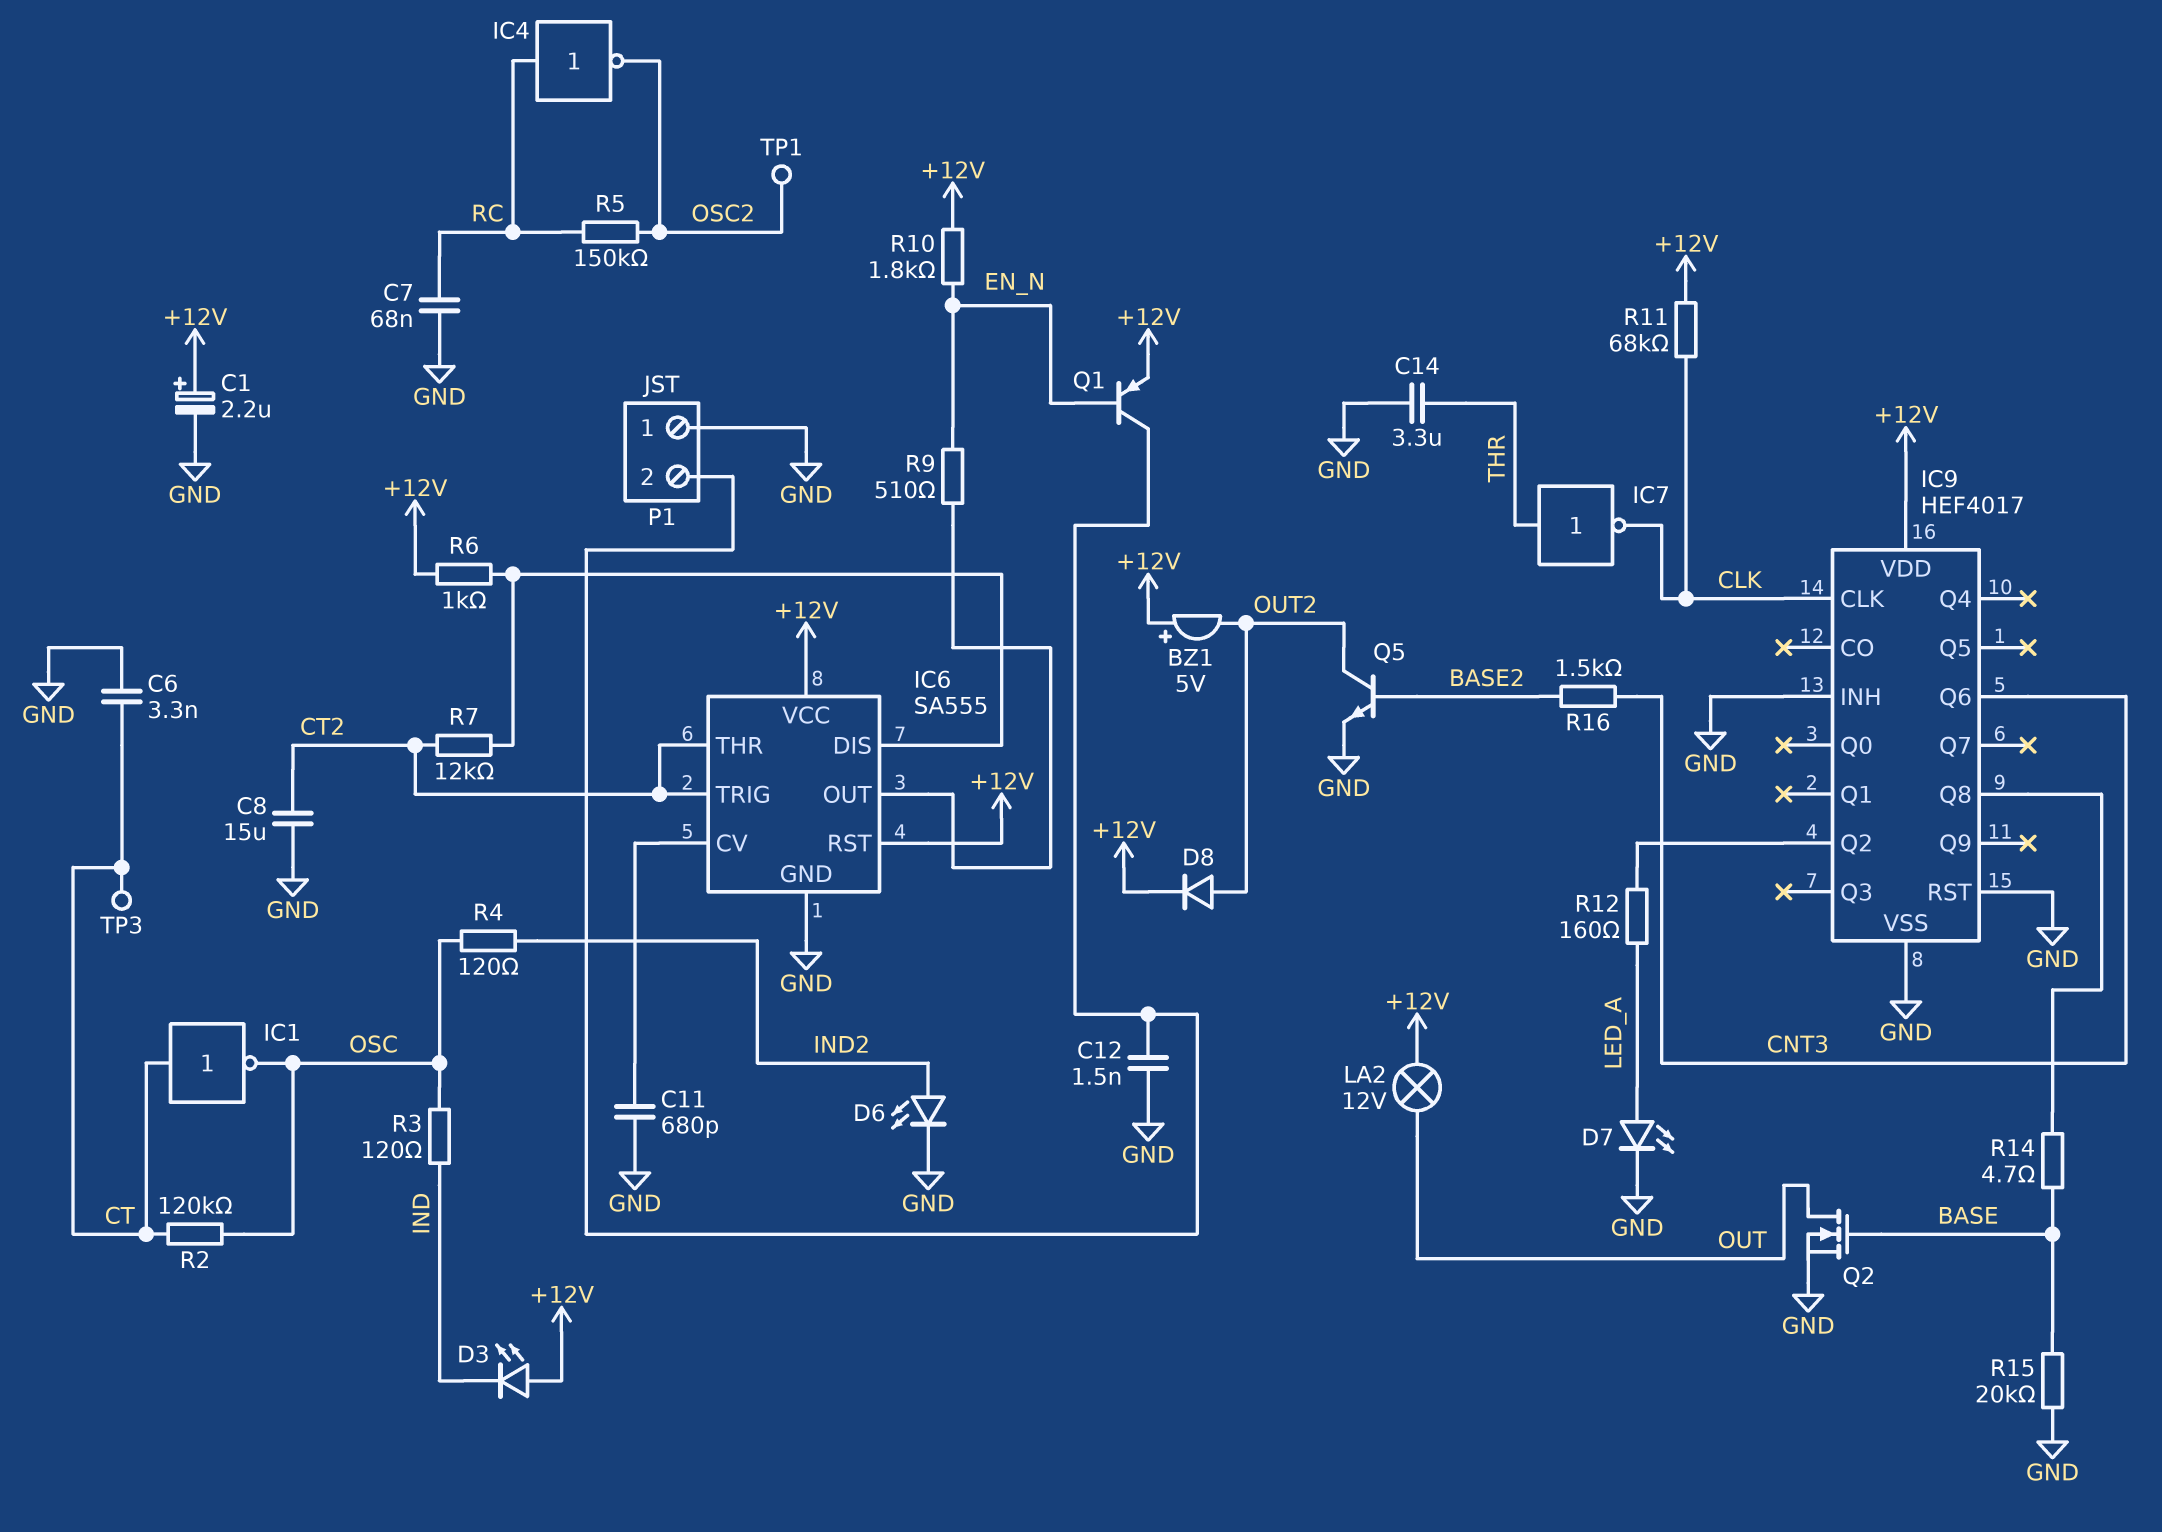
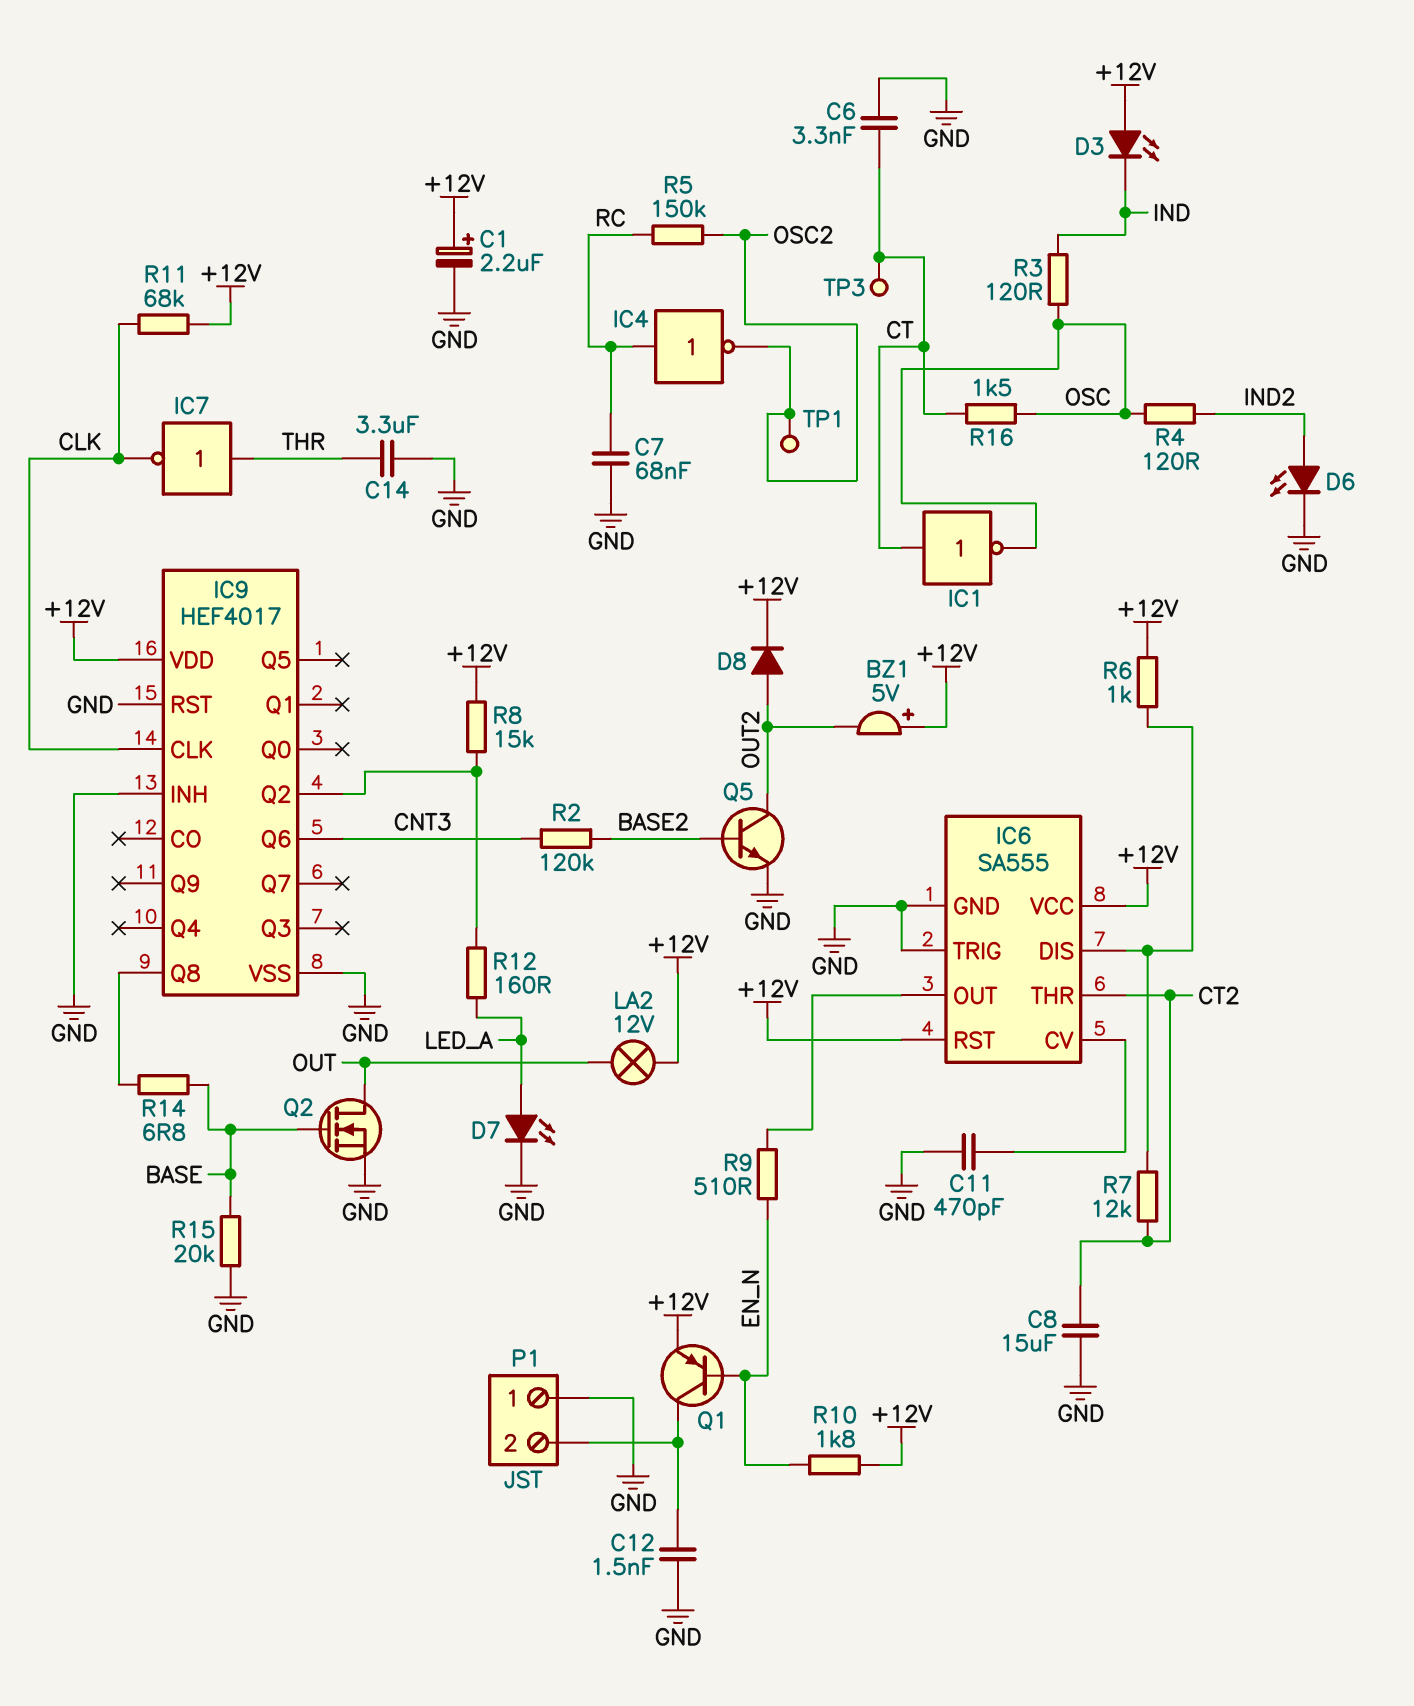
C11: 680pF (GND, IC6/CV) -> 470pF (GND, IC6/CV)
IC6 pin TRIG: CT2 -> GND
R2: 120k (CT, OSC) -> 120k (BASE2, CNT3)
R8: none -> 15k (+12V, IC9/Q2)
R14: 4.7 (BASE, IC9/Q8) -> 6.8 (BASE, IC9/Q8)
R16: 1.5k (BASE2, CNT3) -> 1.5k (CT, OSC)

